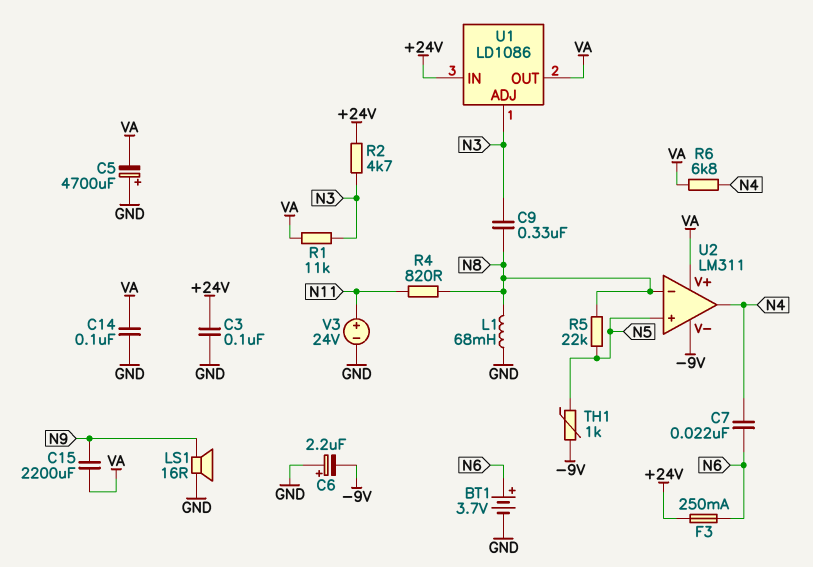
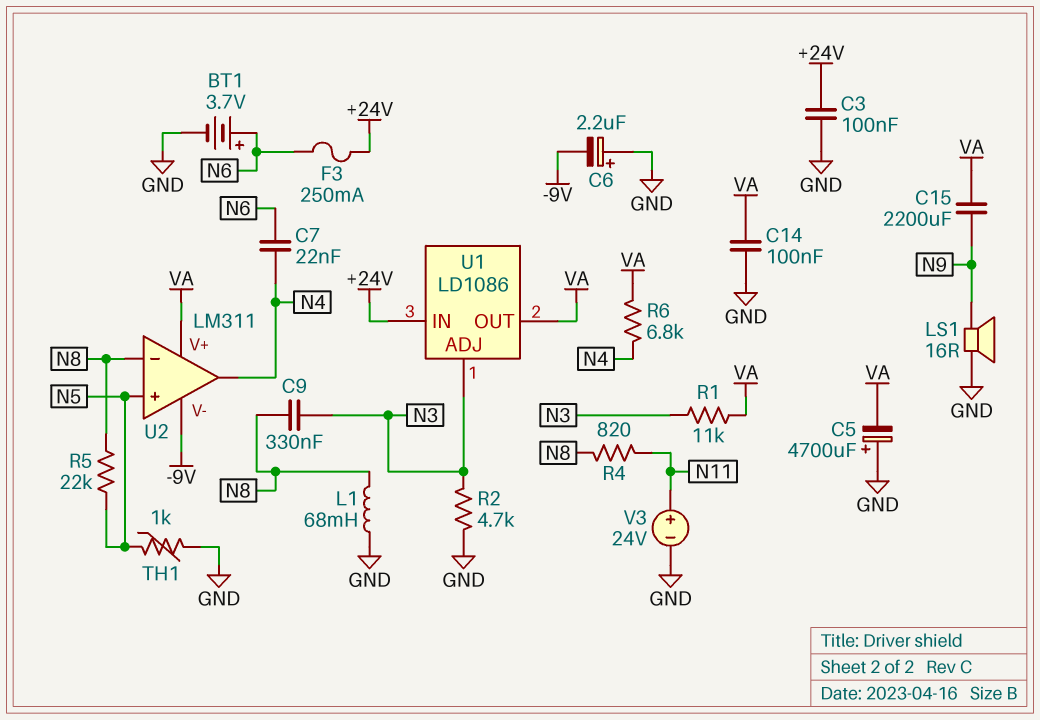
R2: 4.7k (+24V, N3) -> 4.7k (GND, N3)
TH1: 1k (-9V, N5) -> 1k (GND, N5)

